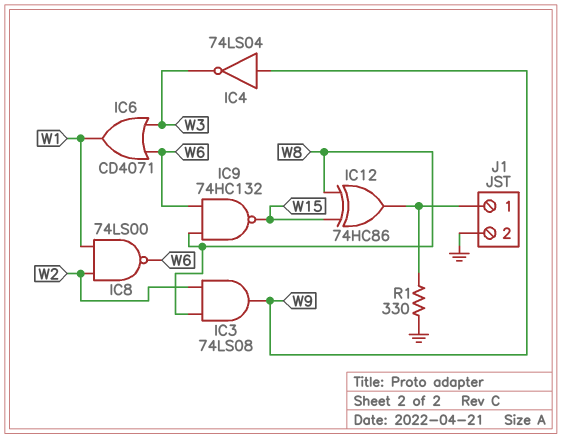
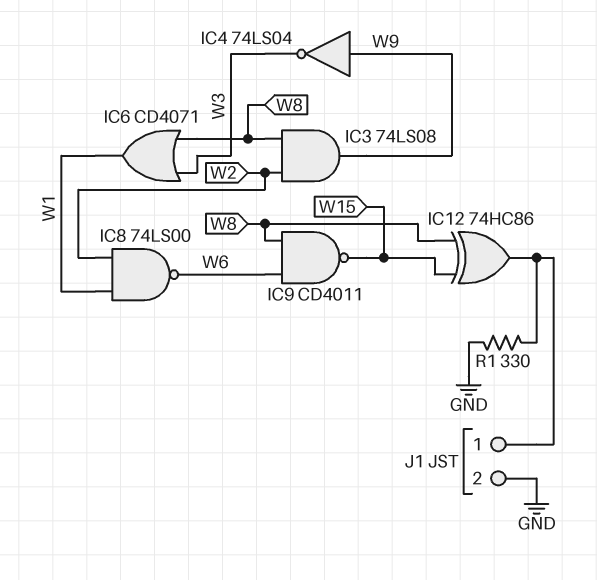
IC6: OR CD4071 (in W3, in W6, out W1) -> OR CD4071 (in W3, in W8, out W1)
IC9: NAND 74HC132 (in W6, in W8, out W15) -> NAND CD4011 (in W6, in W8, out W15)

